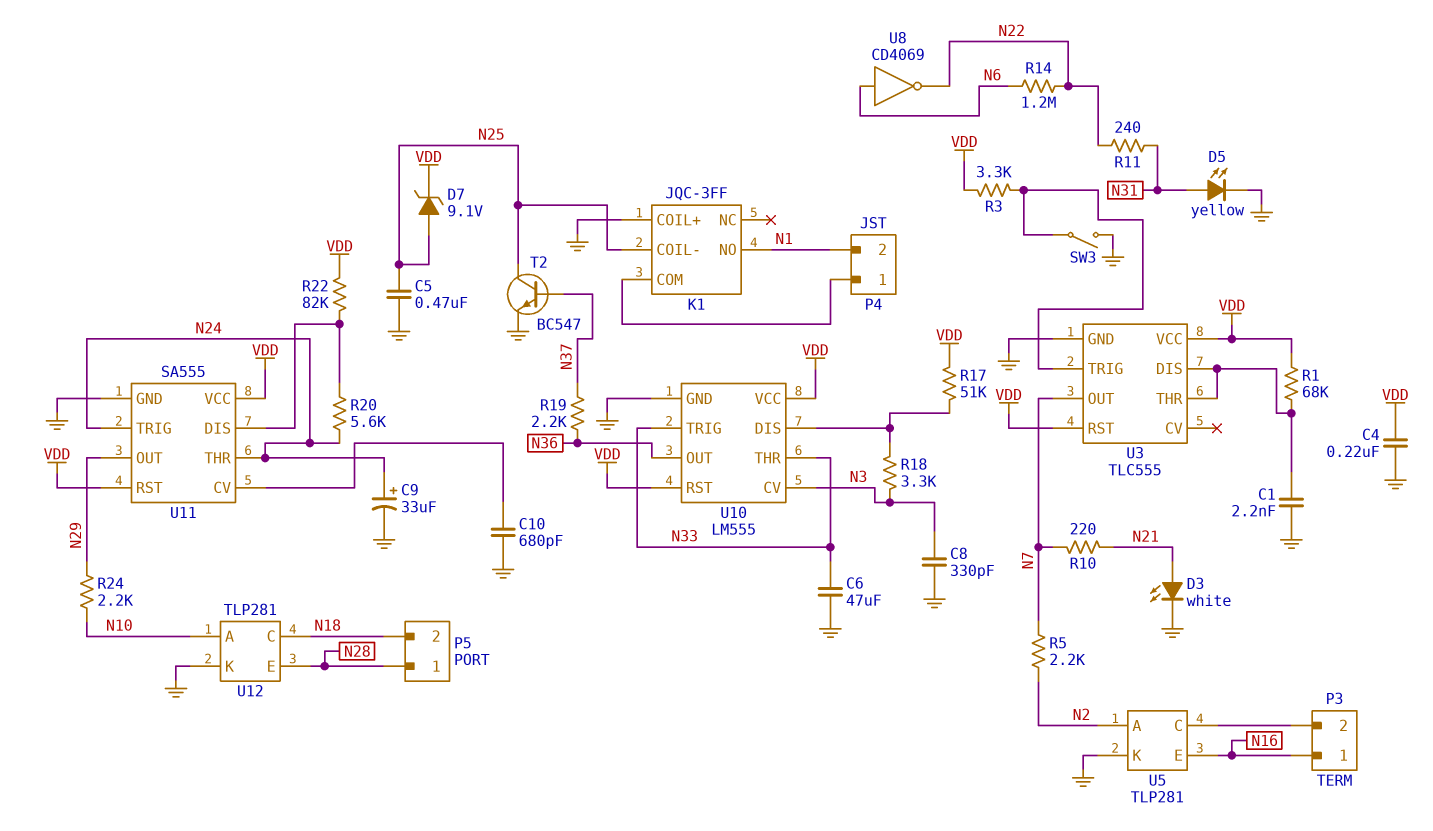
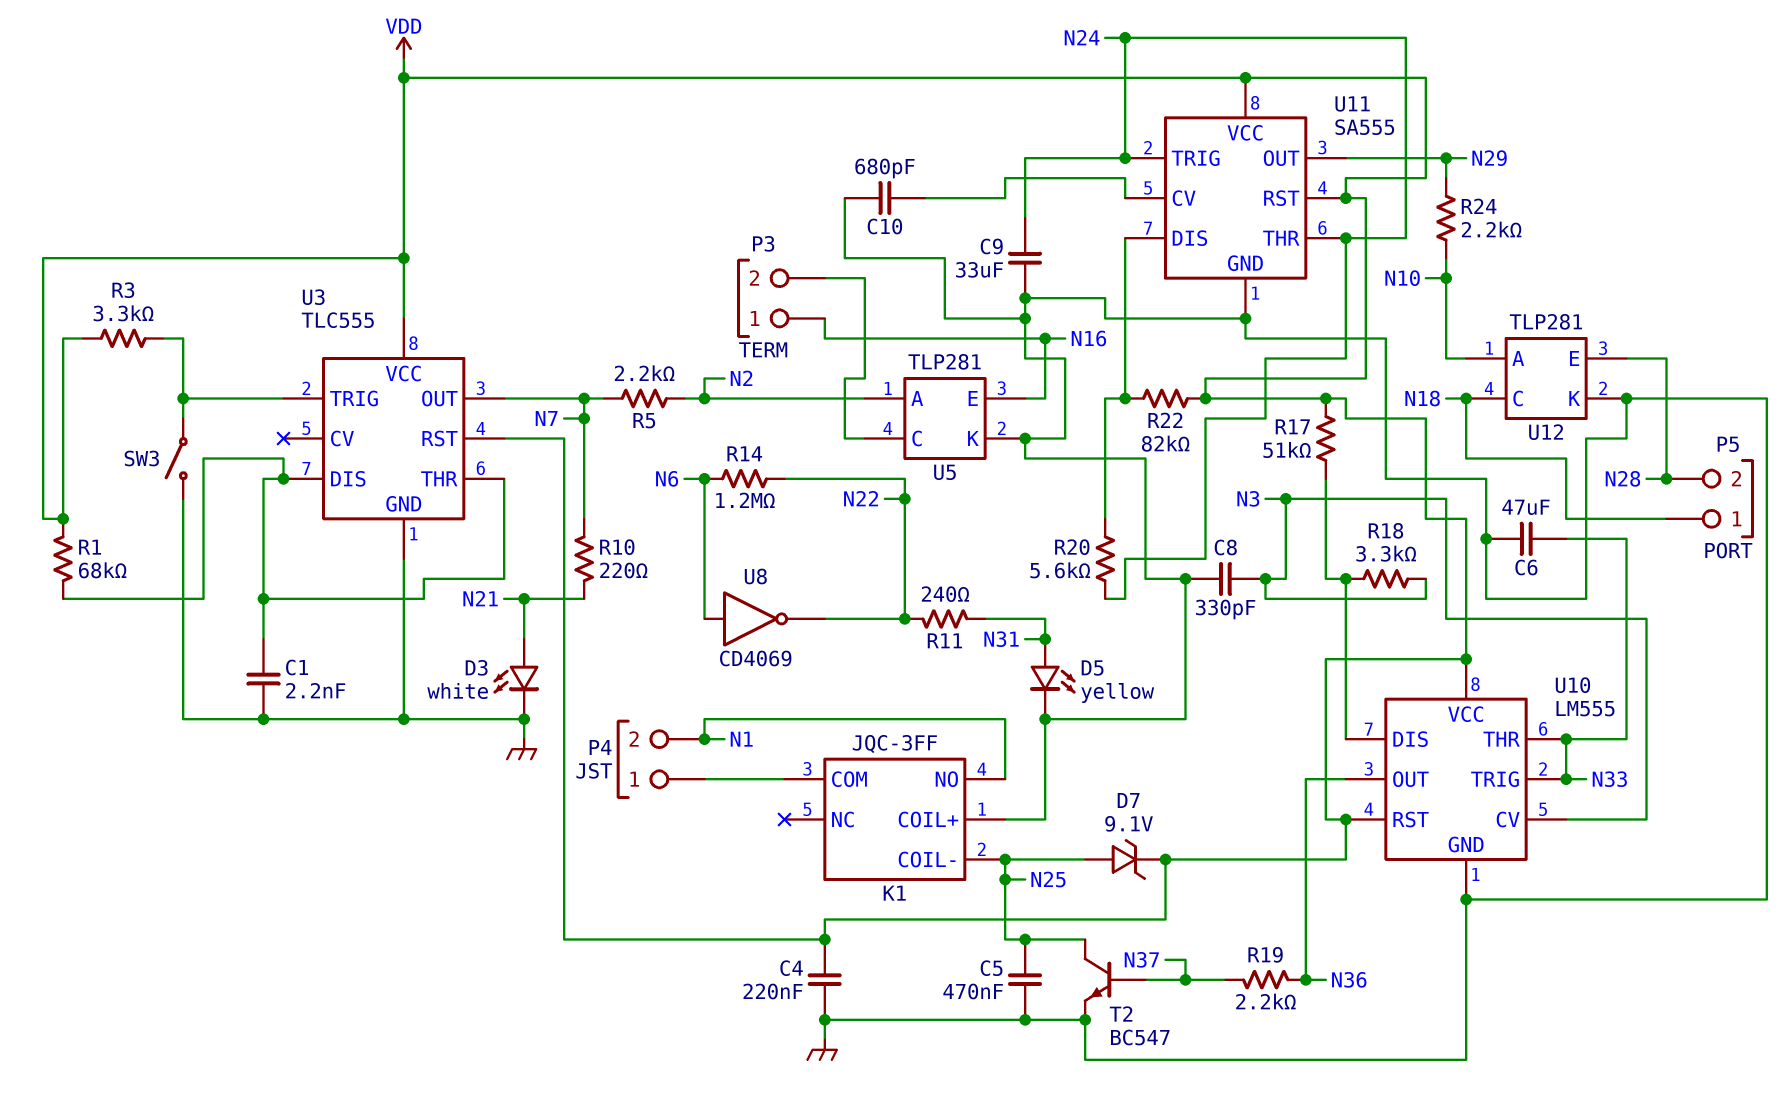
C9: 33uF (plus N24, minus GND) -> 33uF (GND, N24)
P5 pin 1: N28 -> N18
P5 pin 2: N18 -> N28

